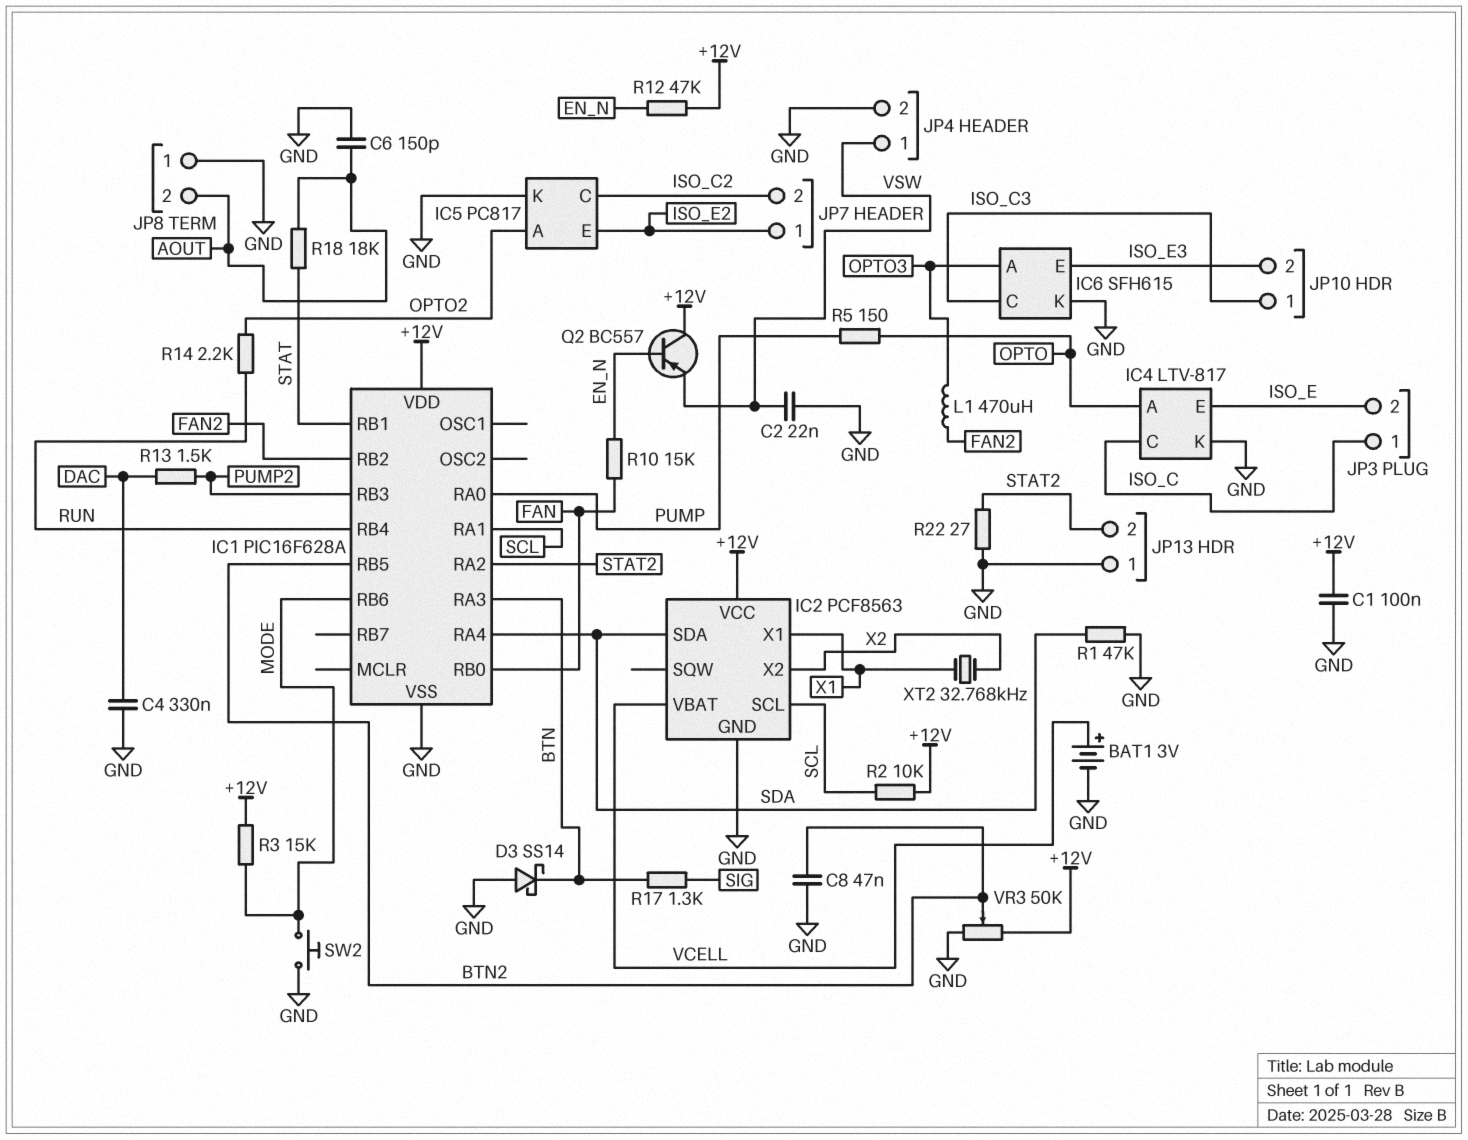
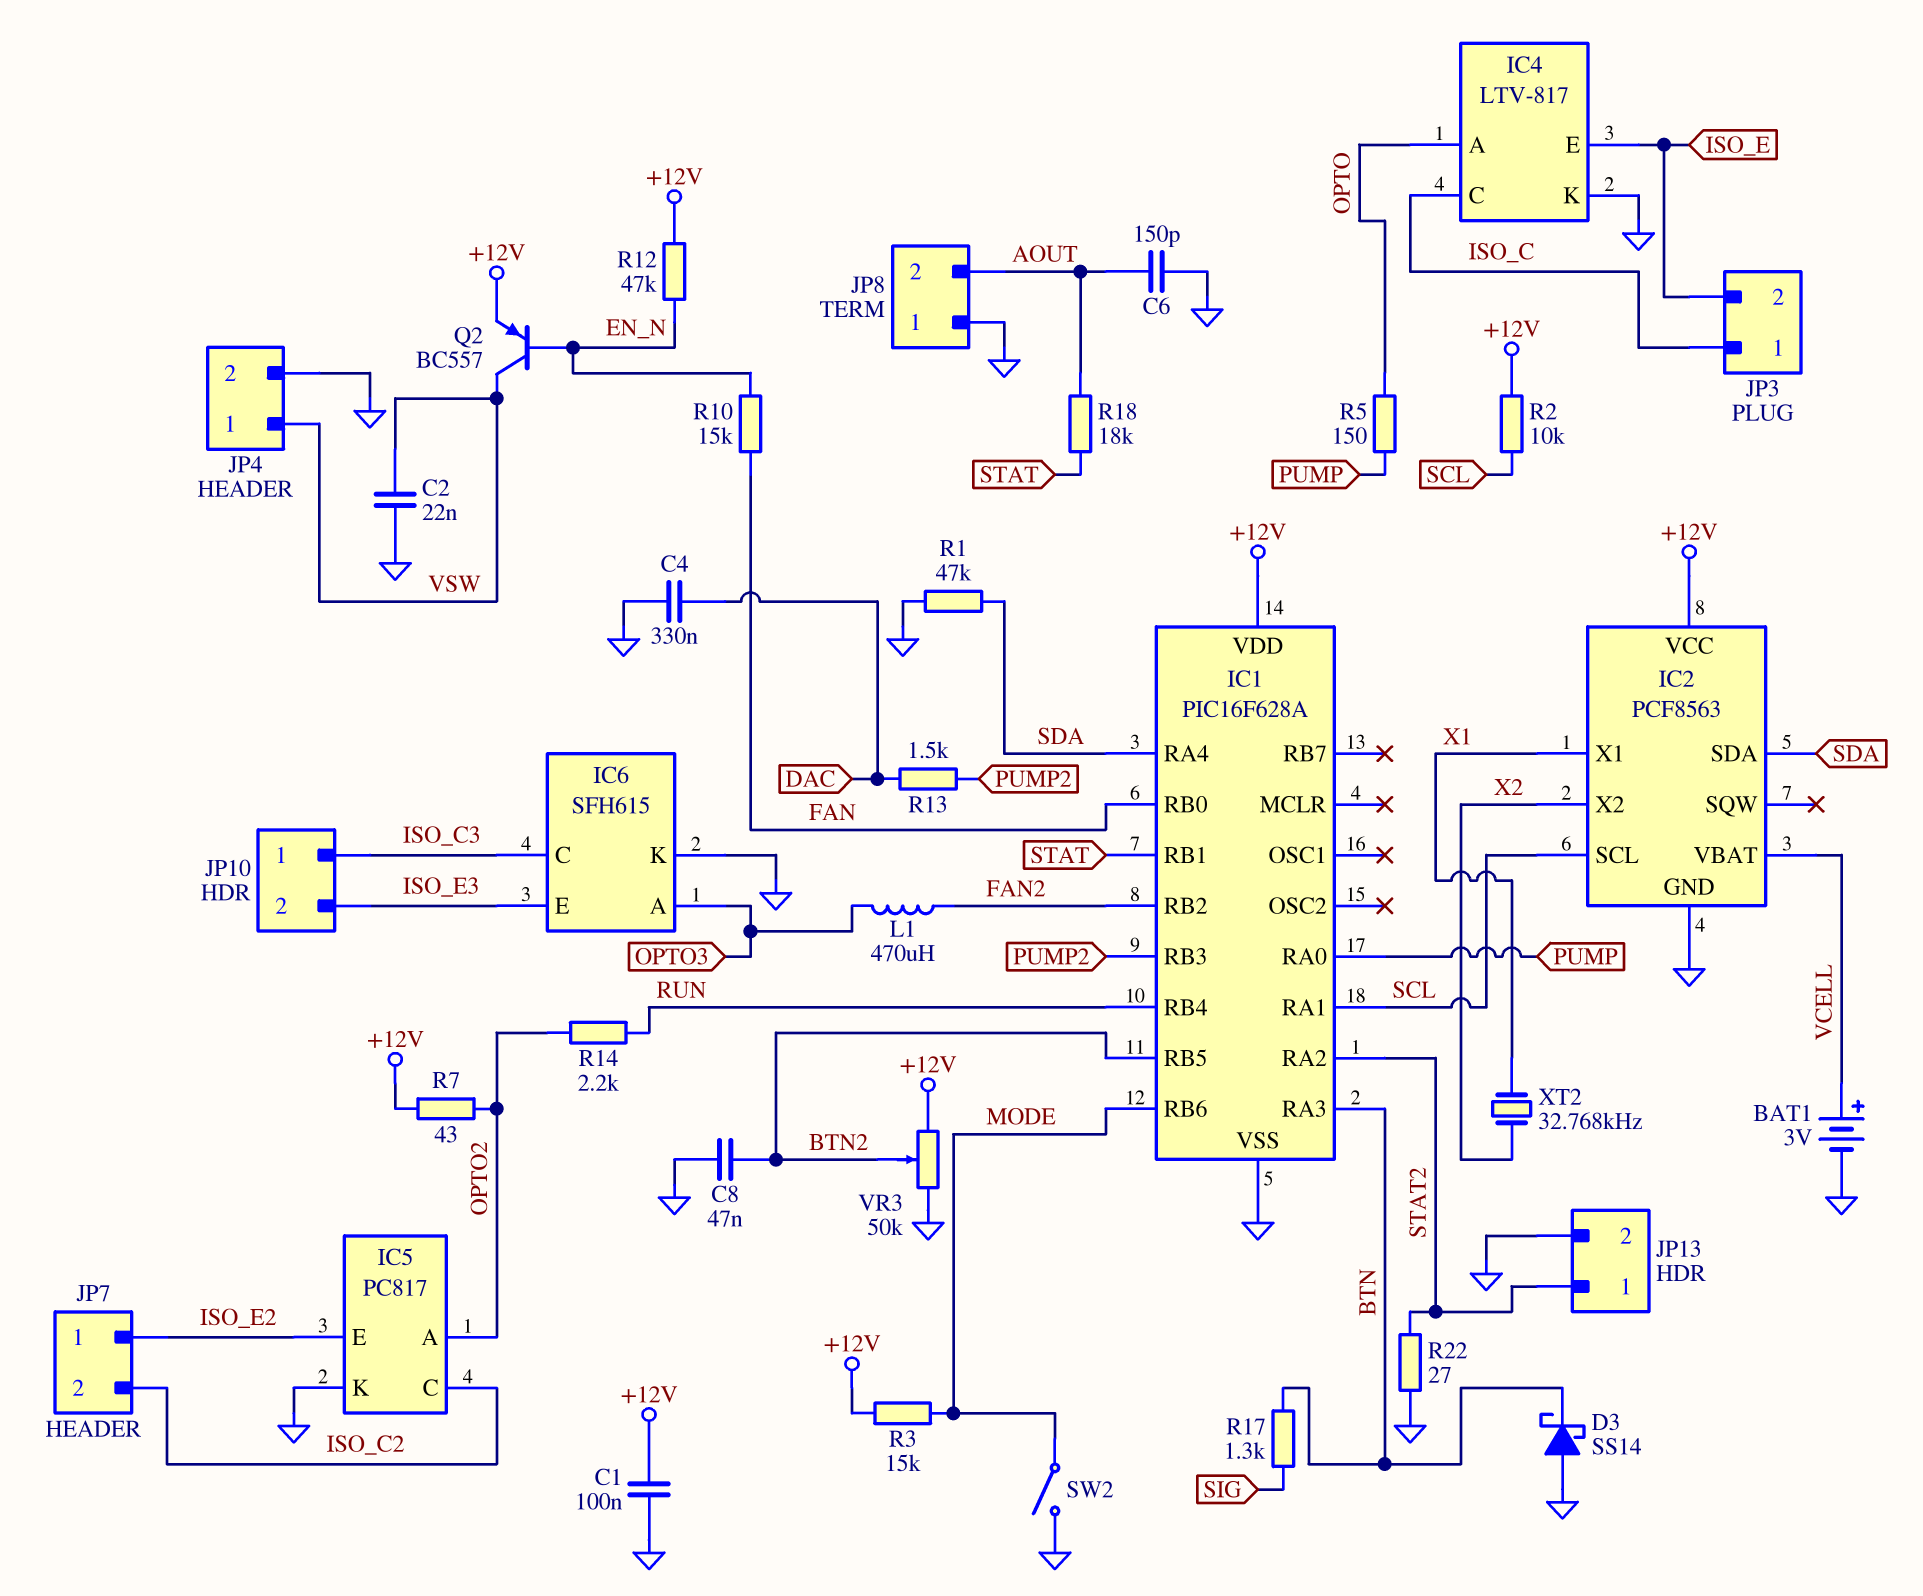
JP13 pin 1: GND -> STAT2
JP13 pin 2: STAT2 -> GND
Q2: PNP BC557 (B EN_N, C +12V, E VSW) -> PNP BC557 (B EN_N, C VSW, E +12V)
R7: none -> 43 (+12V, OPTO2)
SW2: button (GND, MODE) -> switch (GND, MODE)

